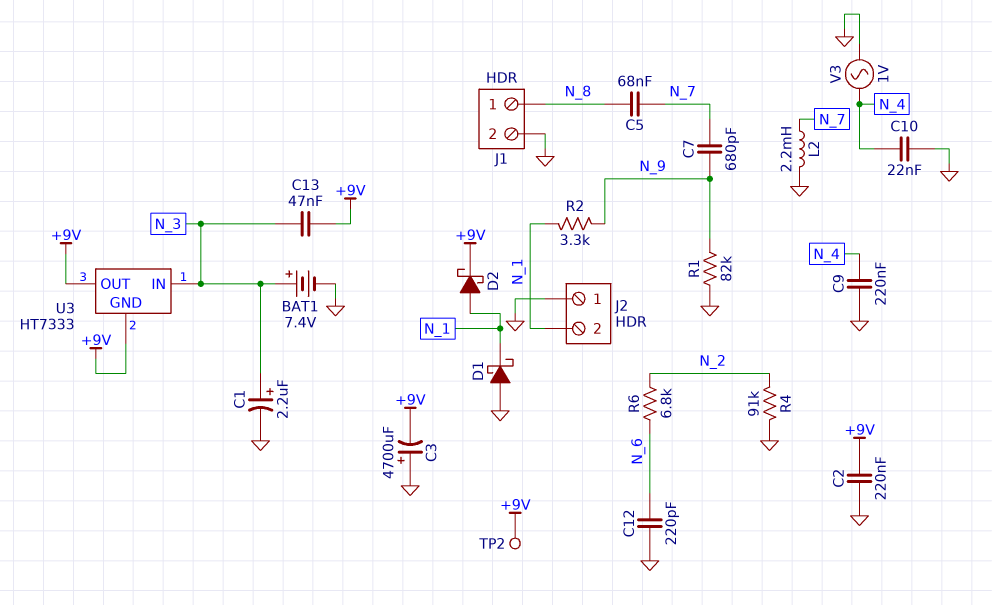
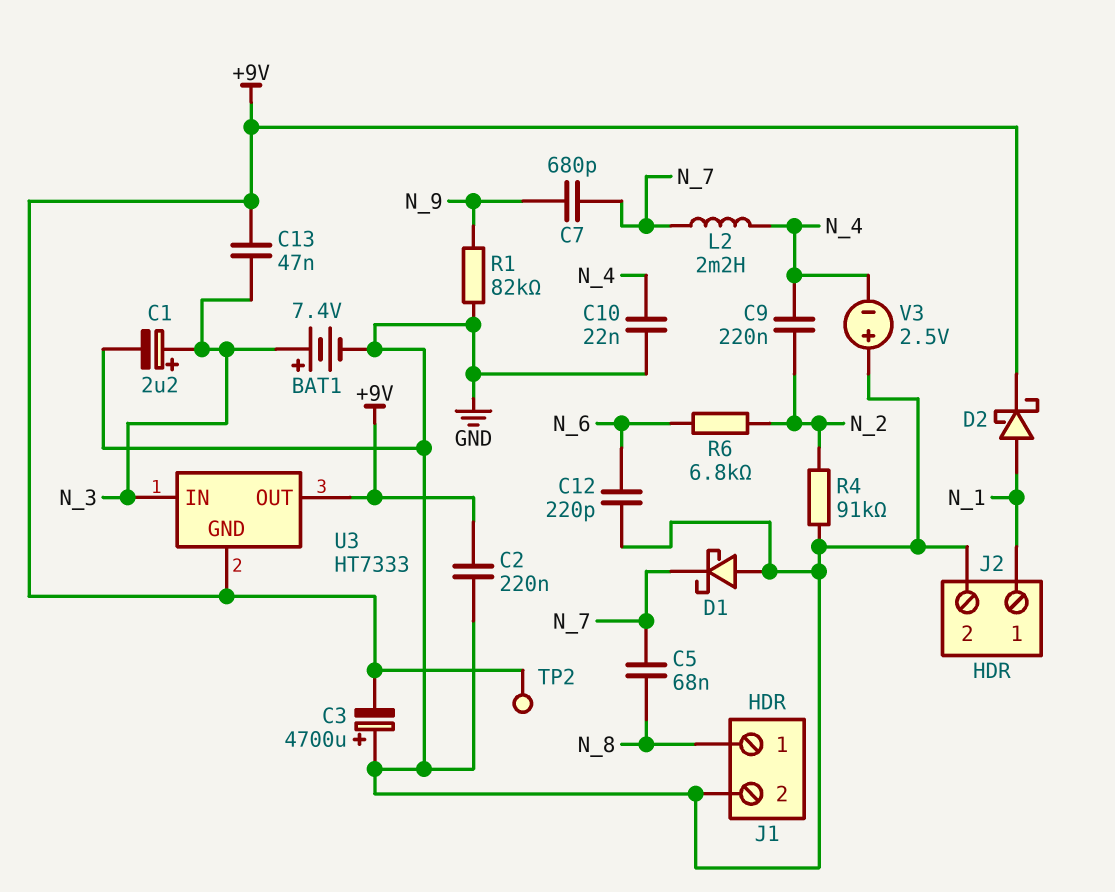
C9: 220nF (GND, N_4) -> 220nF (N_2, N_4)
D1: schottky (A GND, K N_1) -> schottky (A GND, K N_7)
J2 pin 1: GND -> N_1
J2 pin 2: N_1 -> GND
L2: 2.2mH (GND, N_7) -> 2.2mH (N_4, N_7)
R2: 3.3k (N_1, N_9) -> none
V3: AC 1V (GND, N_4) -> 2.5V (plus GND, minus N_4)

